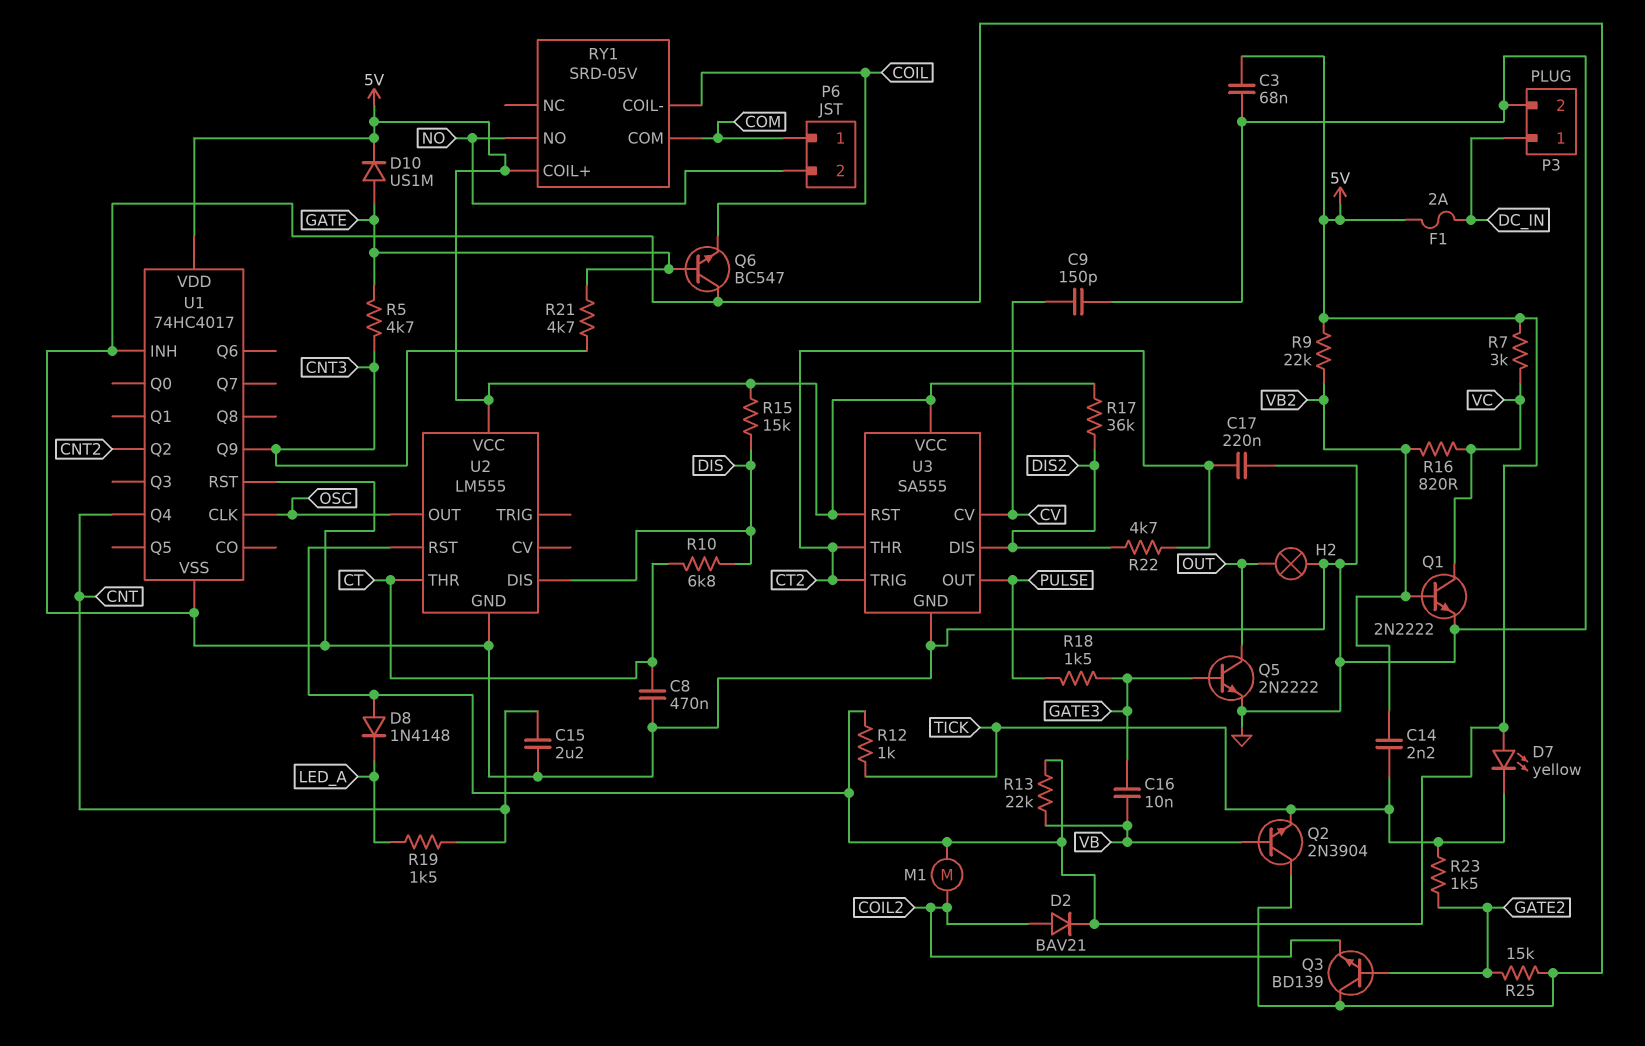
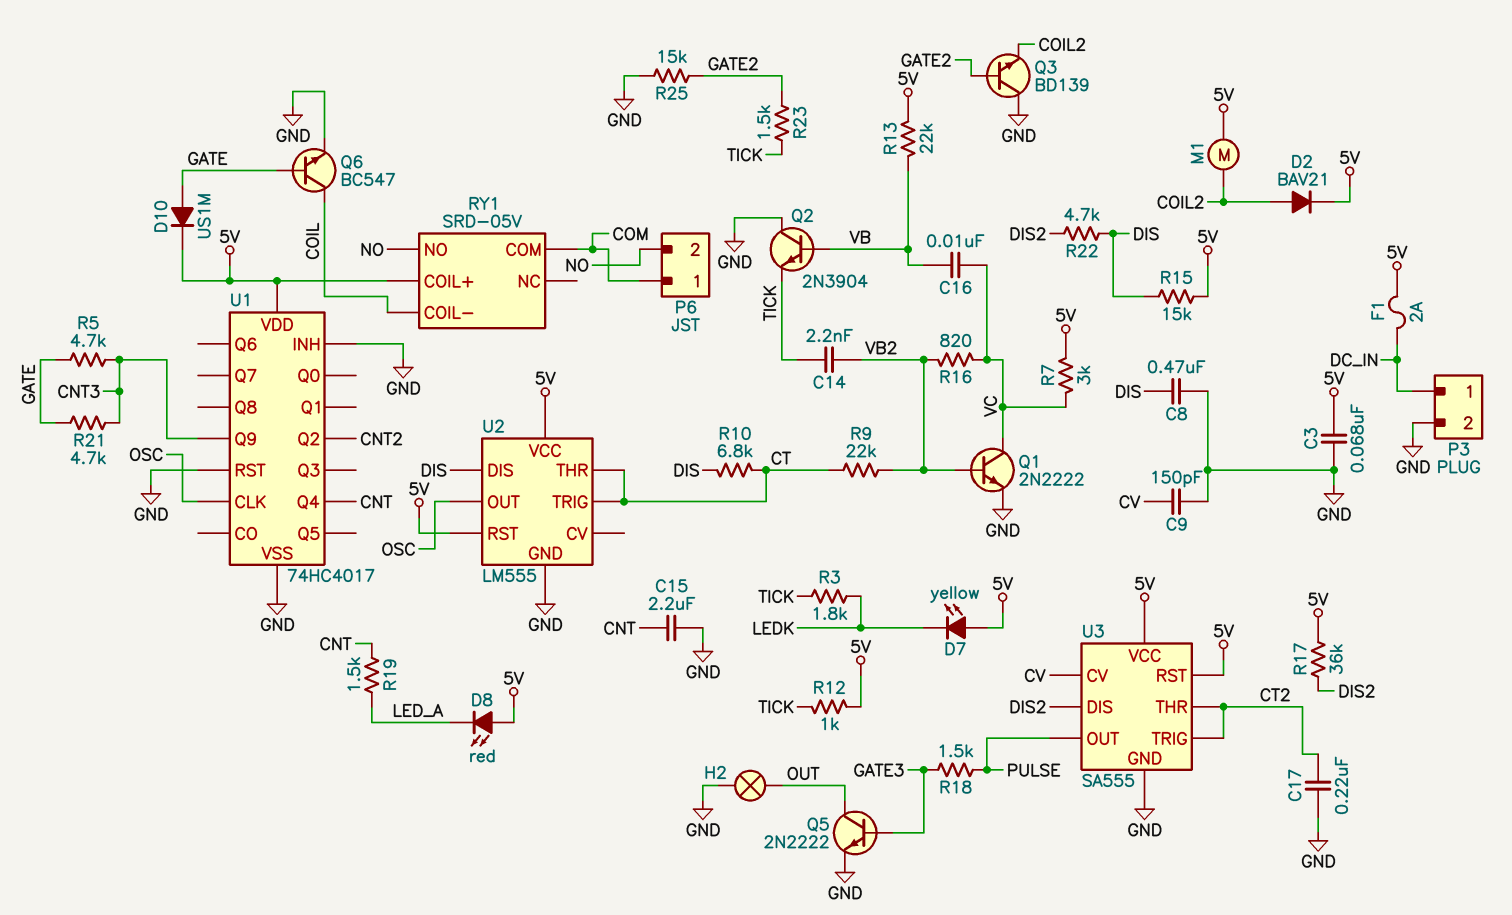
C8: 470nF (CT, GND) -> 470nF (DIS, GND)
C16: 10nF (GATE3, VB) -> 10nF (VB, VC)
D7: LED yellow (A 5V, K TICK) -> LED yellow (A 5V, K LEDK)
D8: diode 1N4148 (A 5V, K LED_A) -> LED red (A 5V, K LED_A)
Q6: NPN BC547 (B GATE, C GND, E COIL) -> NPN BC547 (B GATE, C COIL, E GND)
R3: none -> 1.8k (LEDK, TICK)
R9: 22k (5V, VB2) -> 22k (CT, VB2)
R22: 4.7k (CT2, DIS2) -> 4.7k (DIS, DIS2)
U2 pin TRIG: none -> CT

